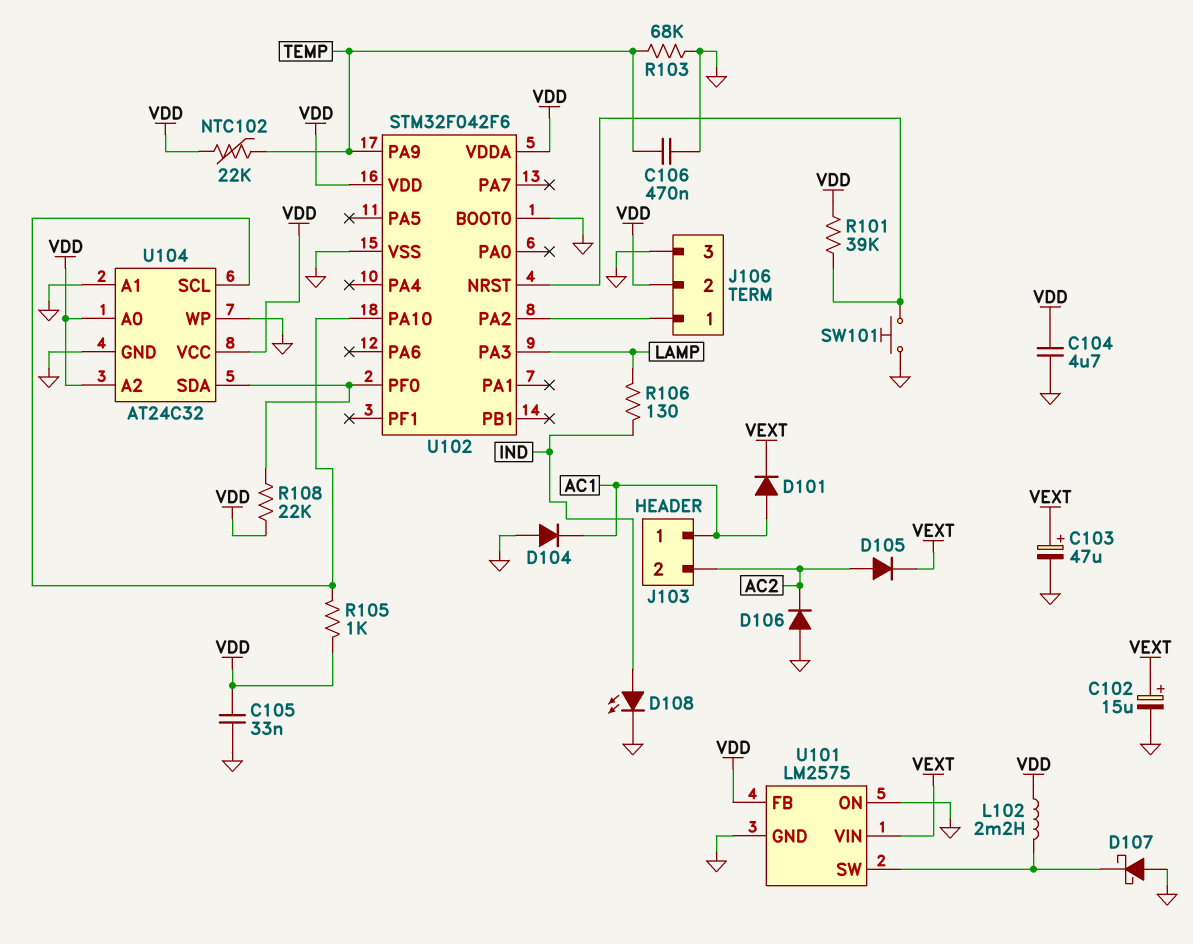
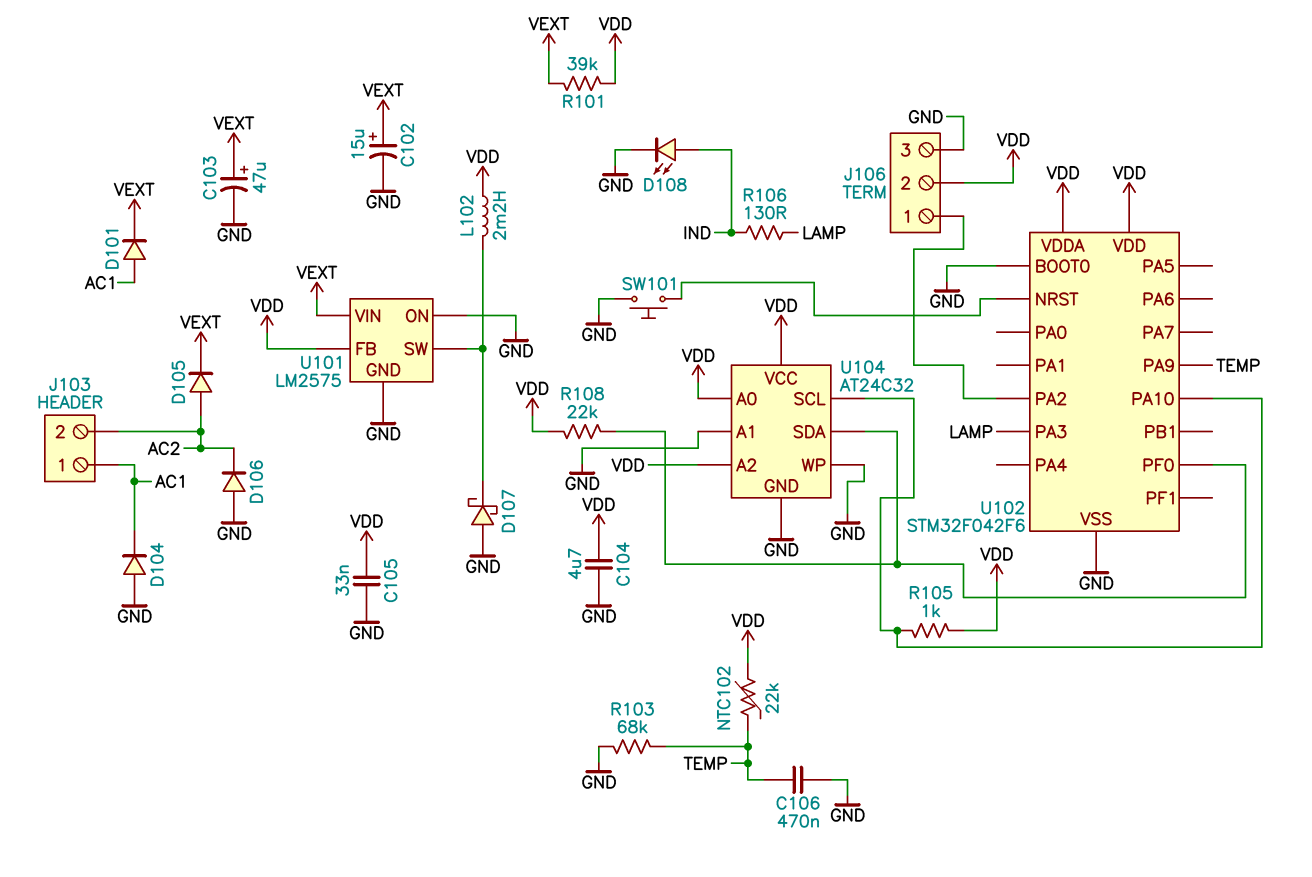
R101: 39k (U102/NRST, VDD) -> 39k (VDD, VEXT)

